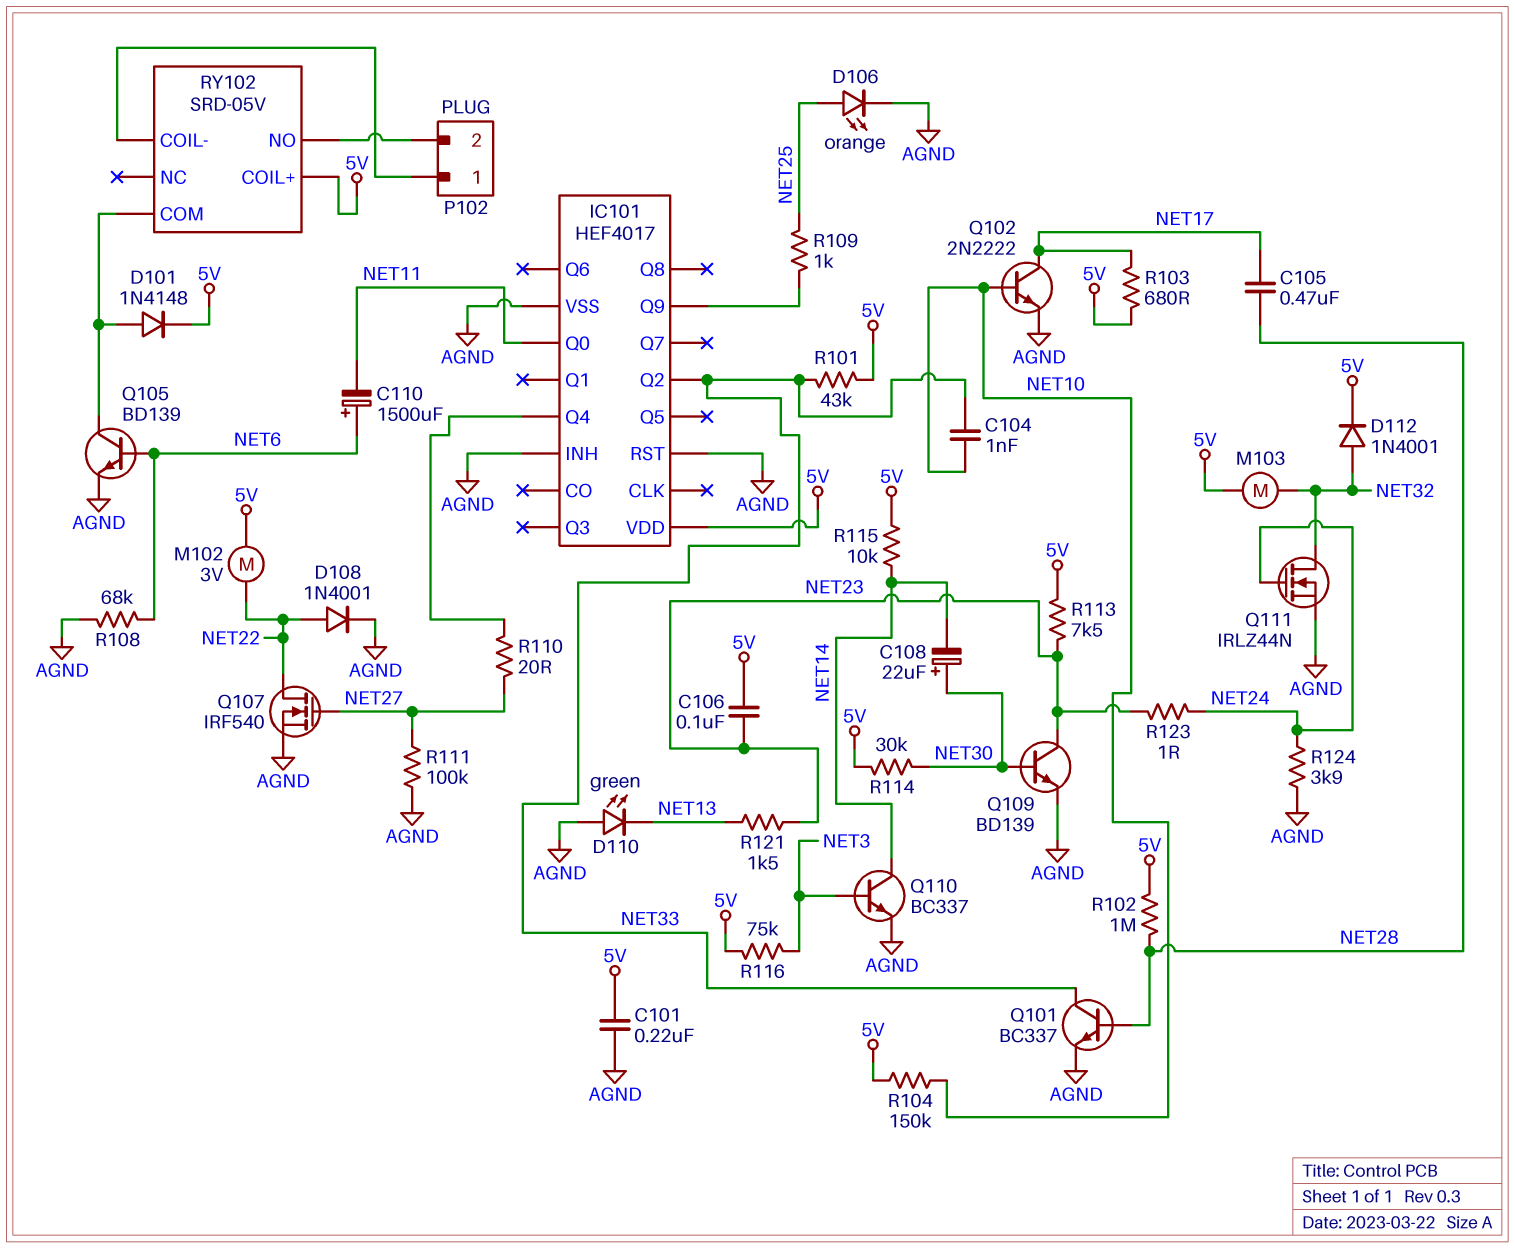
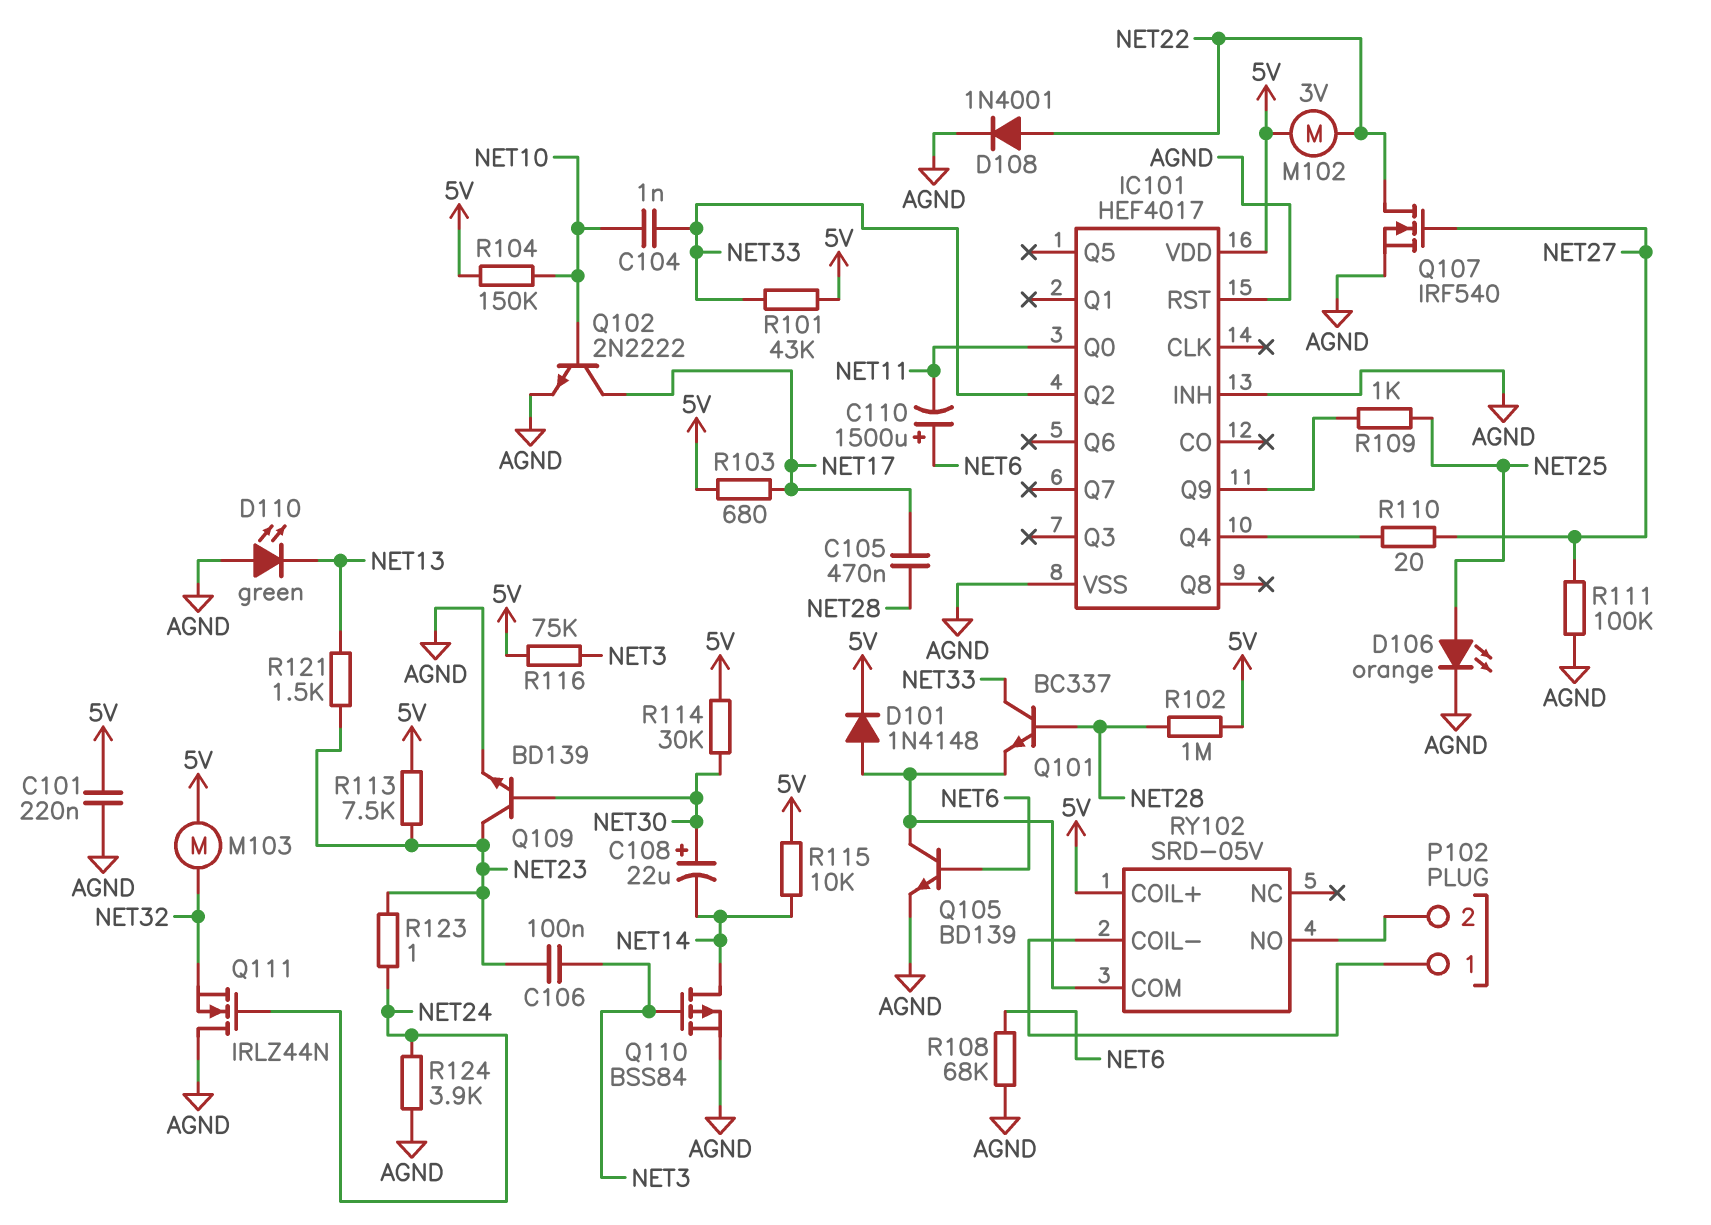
C106: 100nF (5V, NET23) -> 100nF (NET3, NET23)
D112: diode 1N4001 (A NET32, K 5V) -> none
Q101: NPN BC337 (B NET28, C NET33, E AGND) -> NPN BC337 (B NET28, C NET33, E RY102/COM)
Q110: NPN BC337 (B NET3, C NET14, E AGND) -> PMOS BSS84 (G NET3, D NET14, S AGND)
Q111: NMOS IRLZ44N (G NET24, D NET32, S AGND) -> NMOS IRLZ44N (G NET24, D AGND, S NET32)

